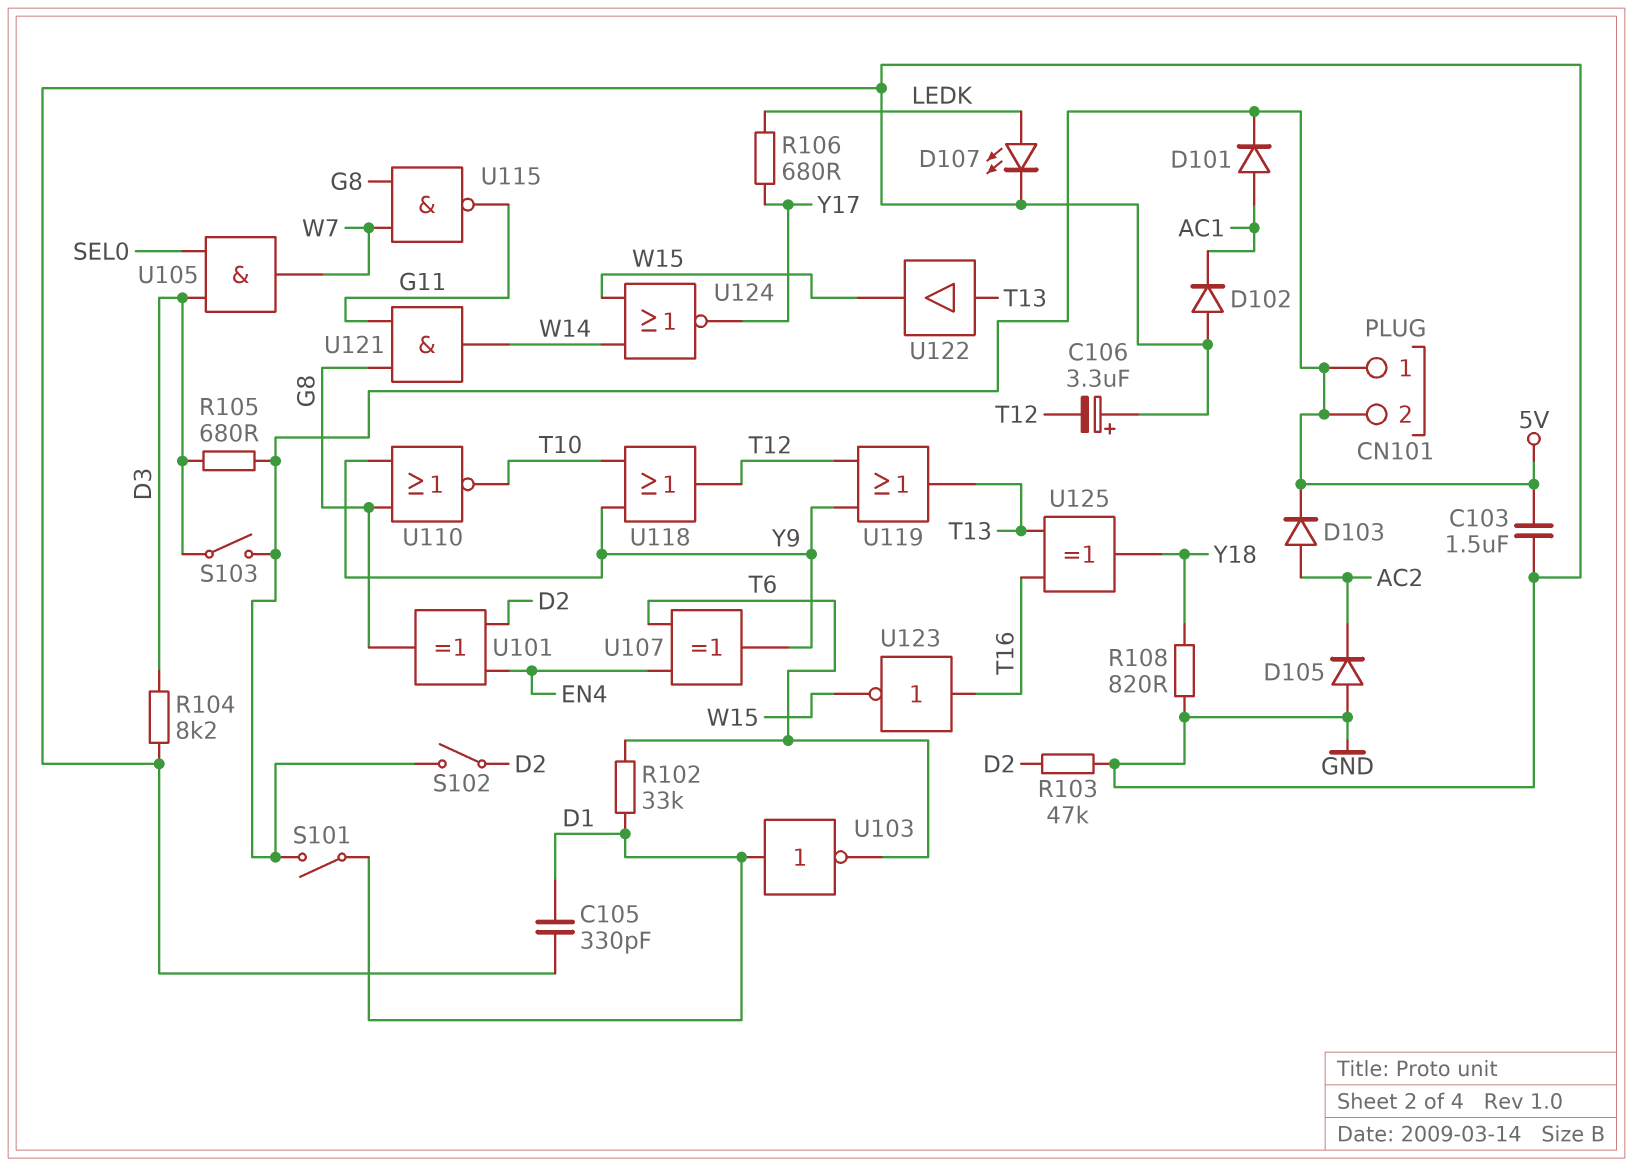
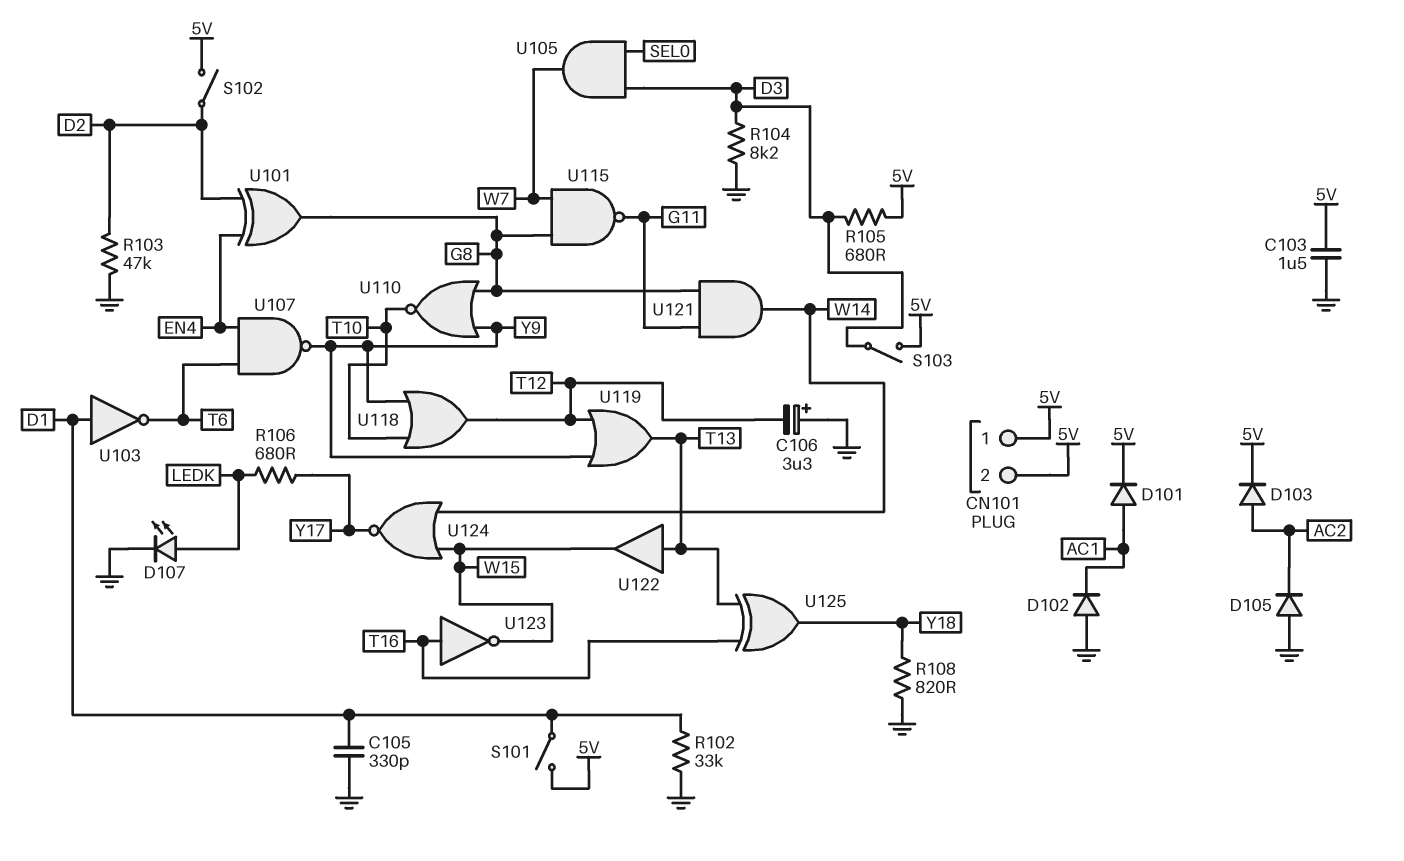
R102: 33k (D1, T6) -> 33k (D1, GND)
U107: XOR (in EN4, in T6, out Y9) -> NAND (in EN4, in T6, out Y9)

